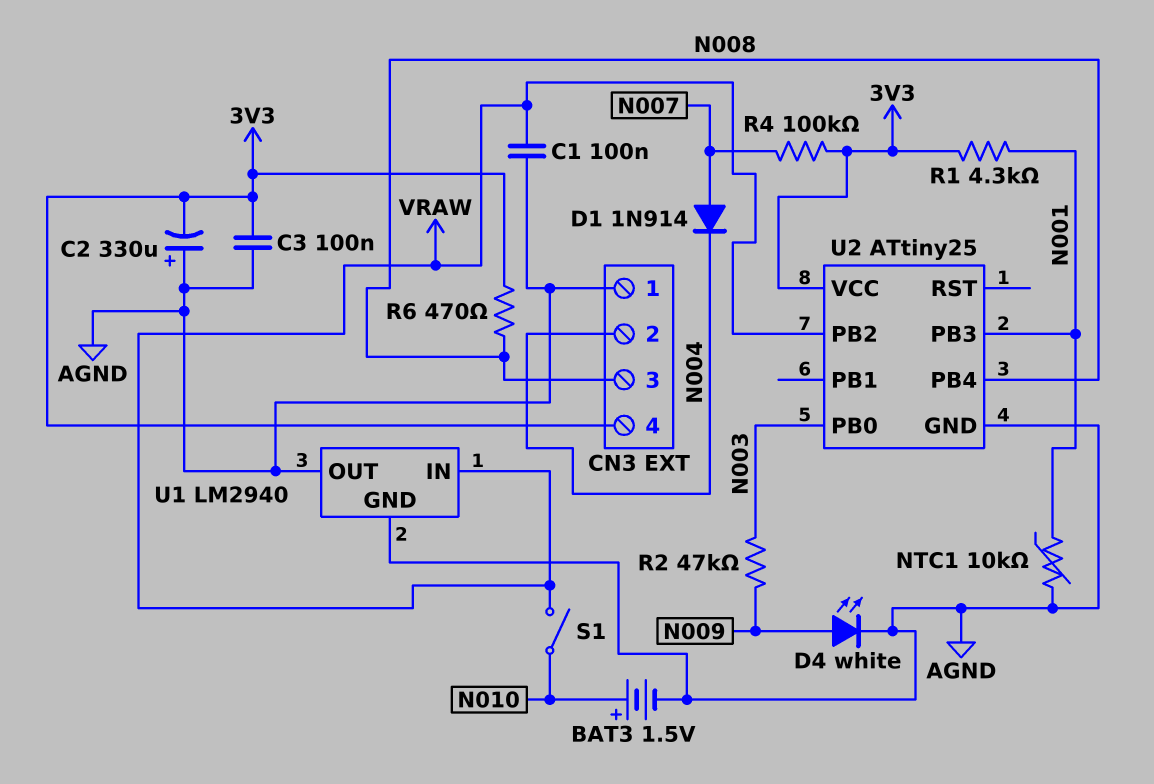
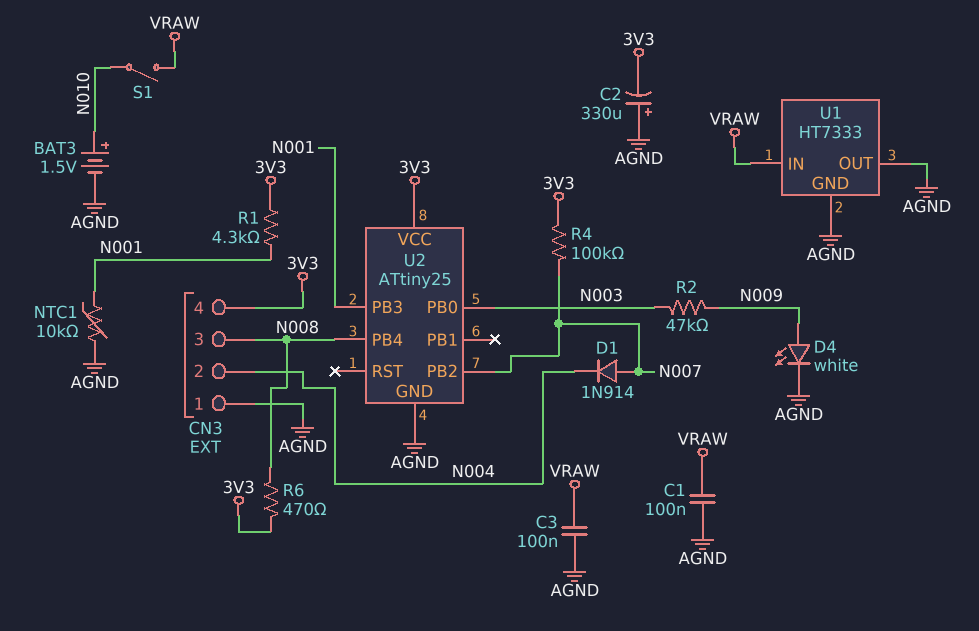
C3: 100nF (3V3, AGND) -> 100nF (AGND, VRAW)
U1: LM2940 -> HT7333
U2 pin PB2: VRAW -> N007

